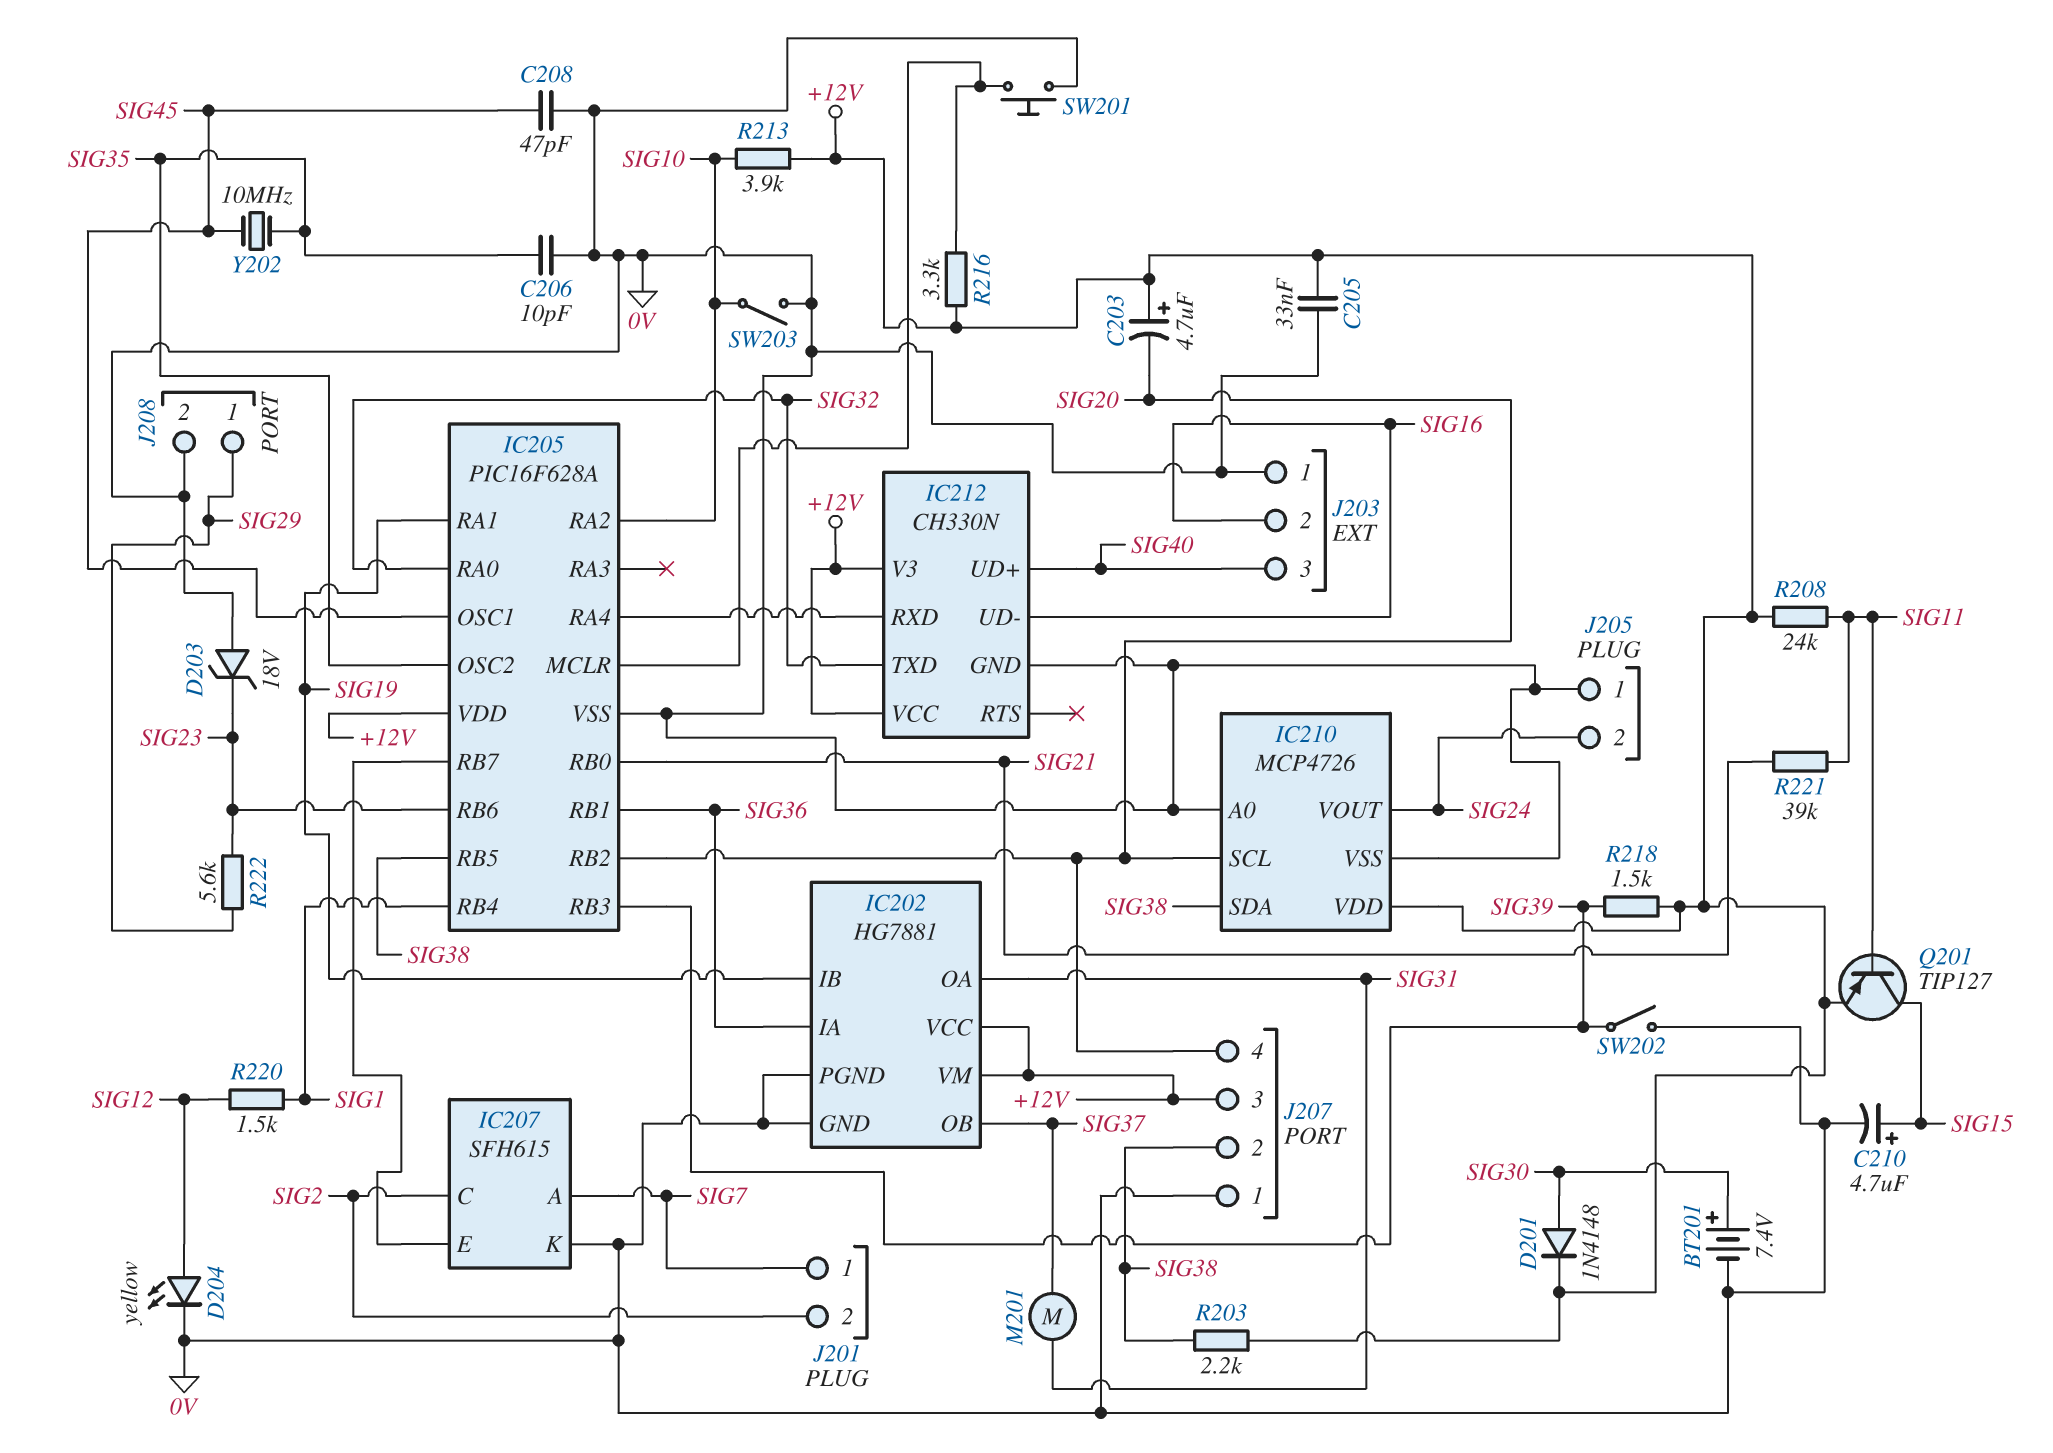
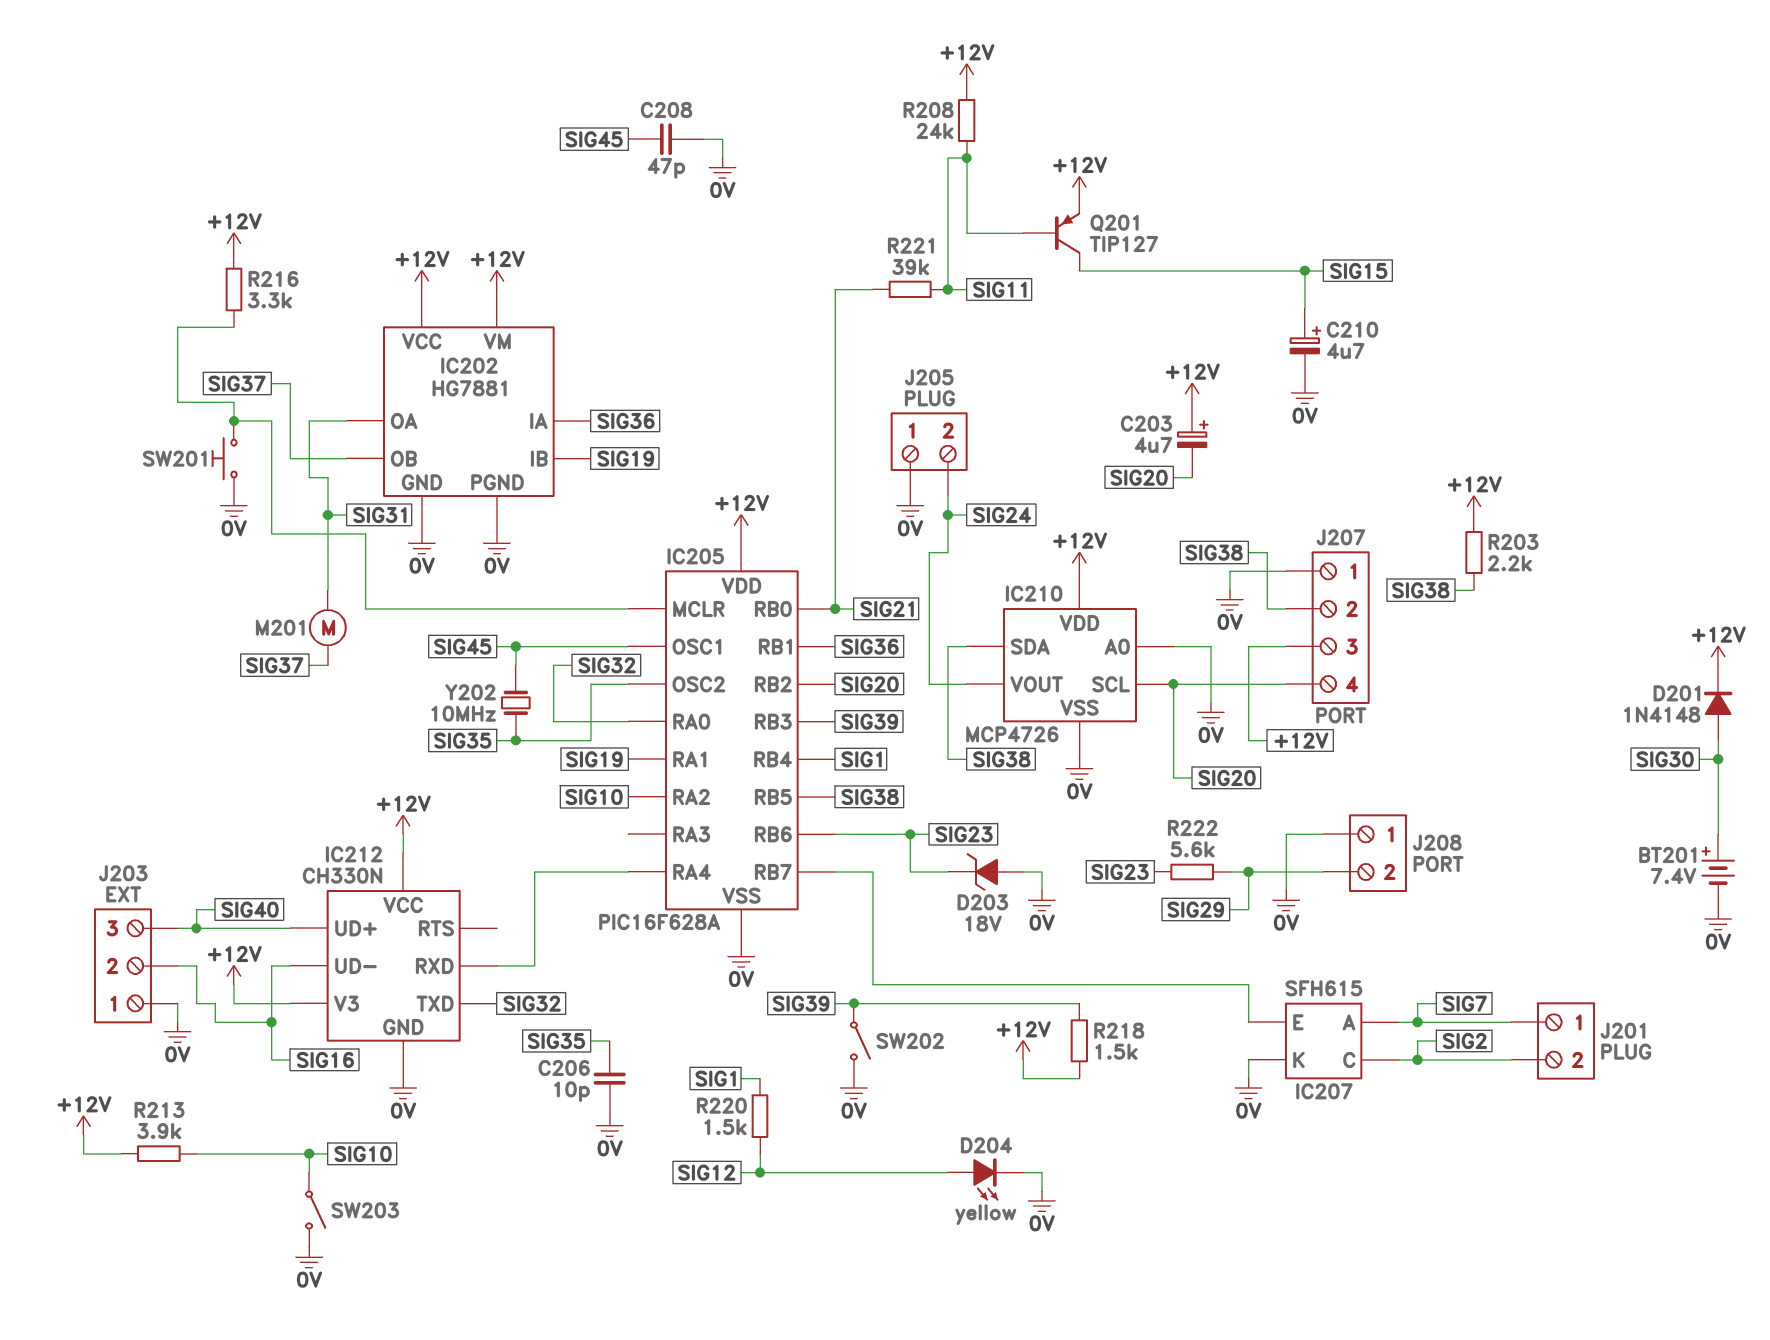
C205: 33nF (+12V, 0V) -> none
J208 pin 1: SIG29 -> 0V
J208 pin 2: 0V -> SIG29

